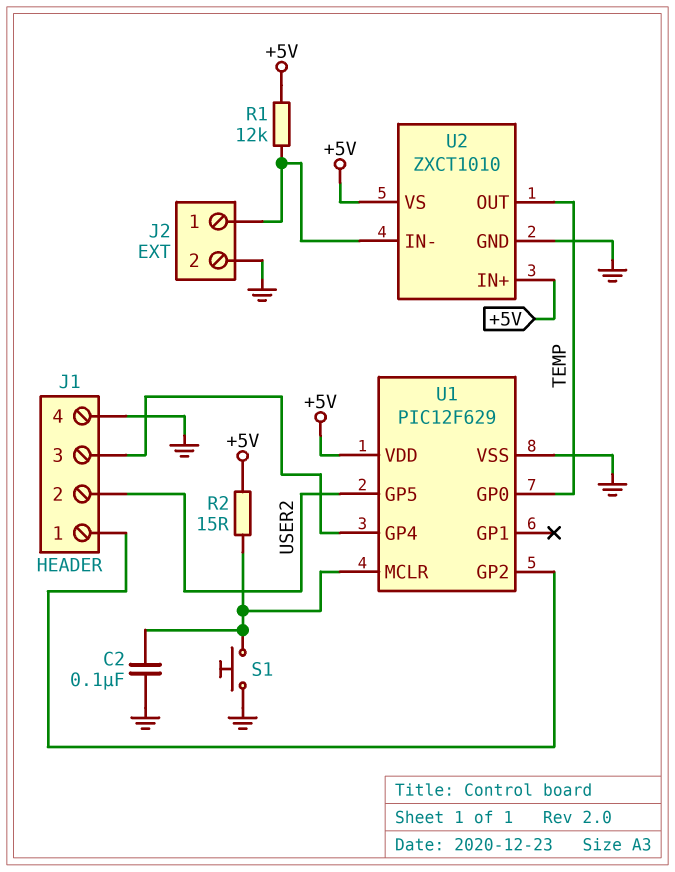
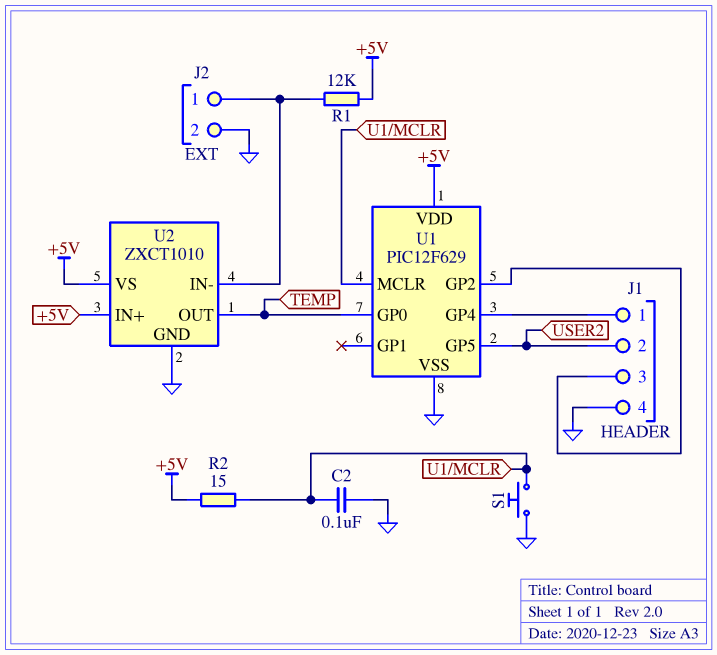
U1 pin GP2: J1/1 -> J1/3
U1 pin GP4: J1/3 -> J1/1

